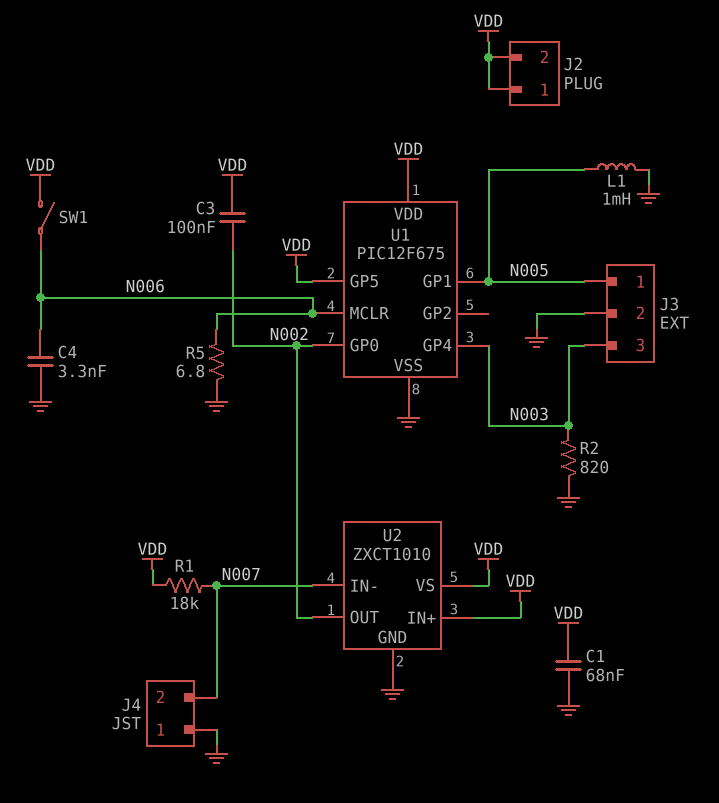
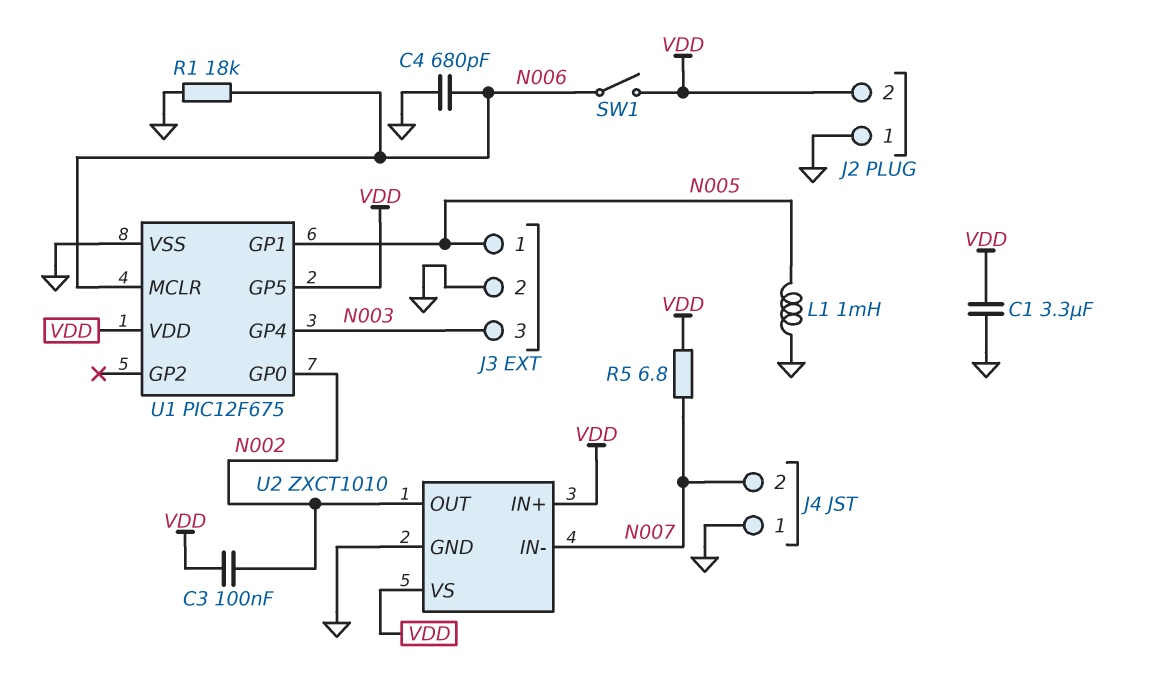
C1: 68nF (GND, VDD) -> 3.3uF (GND, VDD)
C4: 3.3nF (GND, N006) -> 680pF (GND, N006)
J2 pin 1: VDD -> GND
R1: 18k (N007, VDD) -> 18k (GND, N006)
R2: 820 (GND, N003) -> none
R5: 6.8 (GND, N006) -> 6.8 (N007, VDD)

